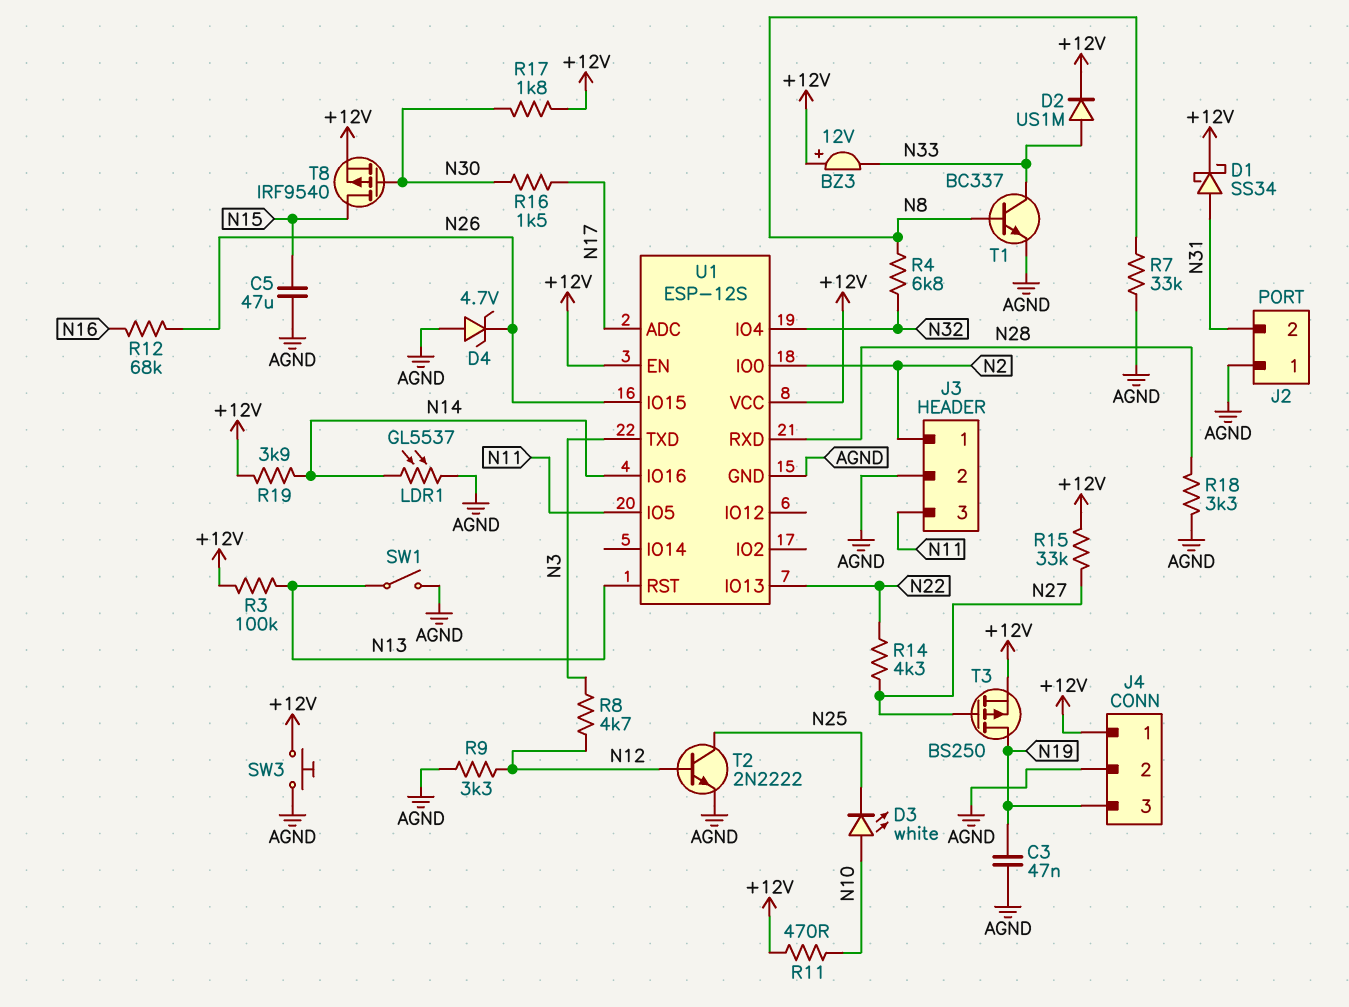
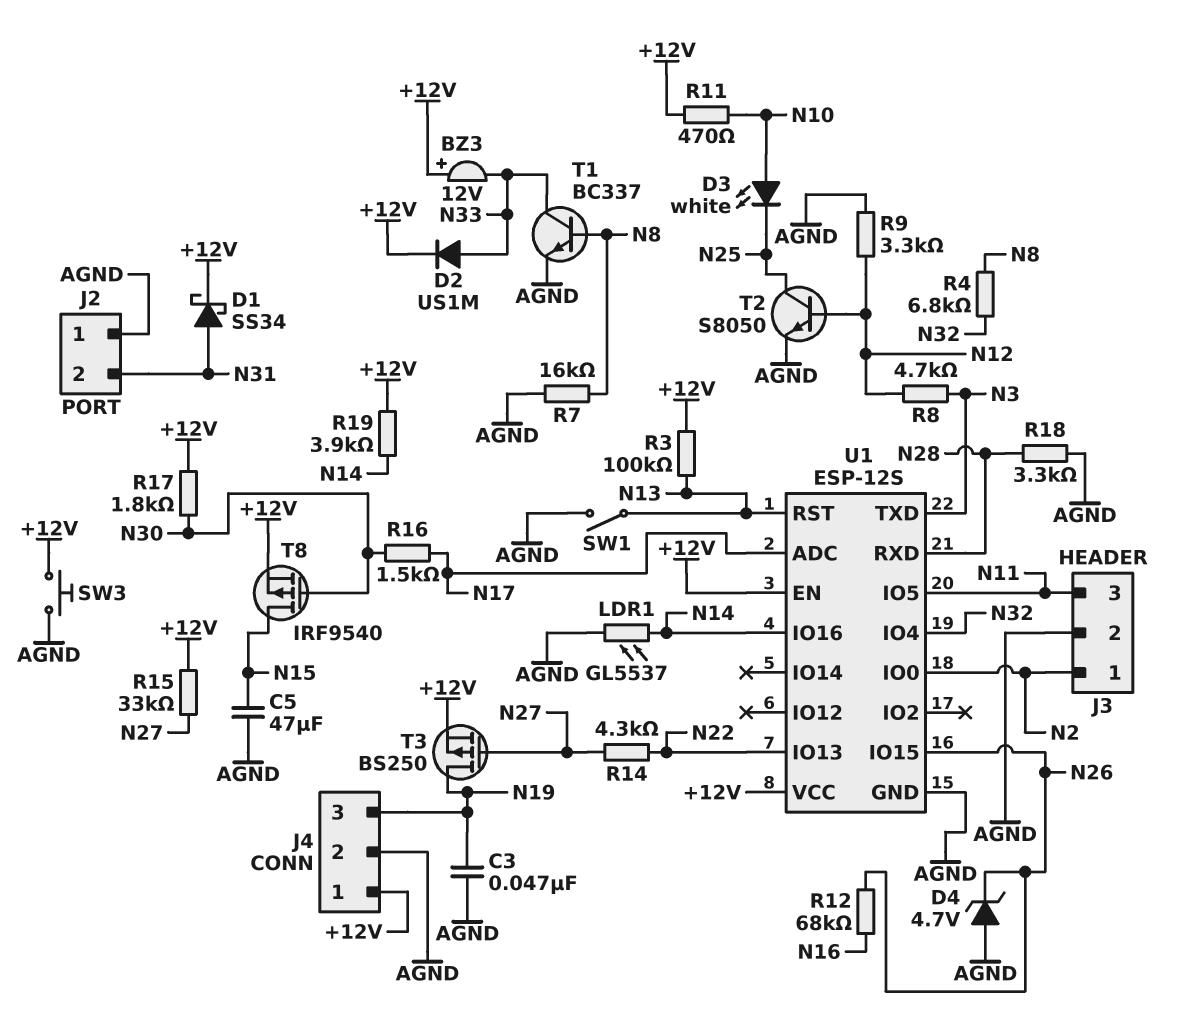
R7: 33k (AGND, N8) -> 16k (AGND, N8)
T2: NPN 2N2222 (B N12, C N25, E AGND) -> NPN S8050 (B N12, C N25, E AGND)

